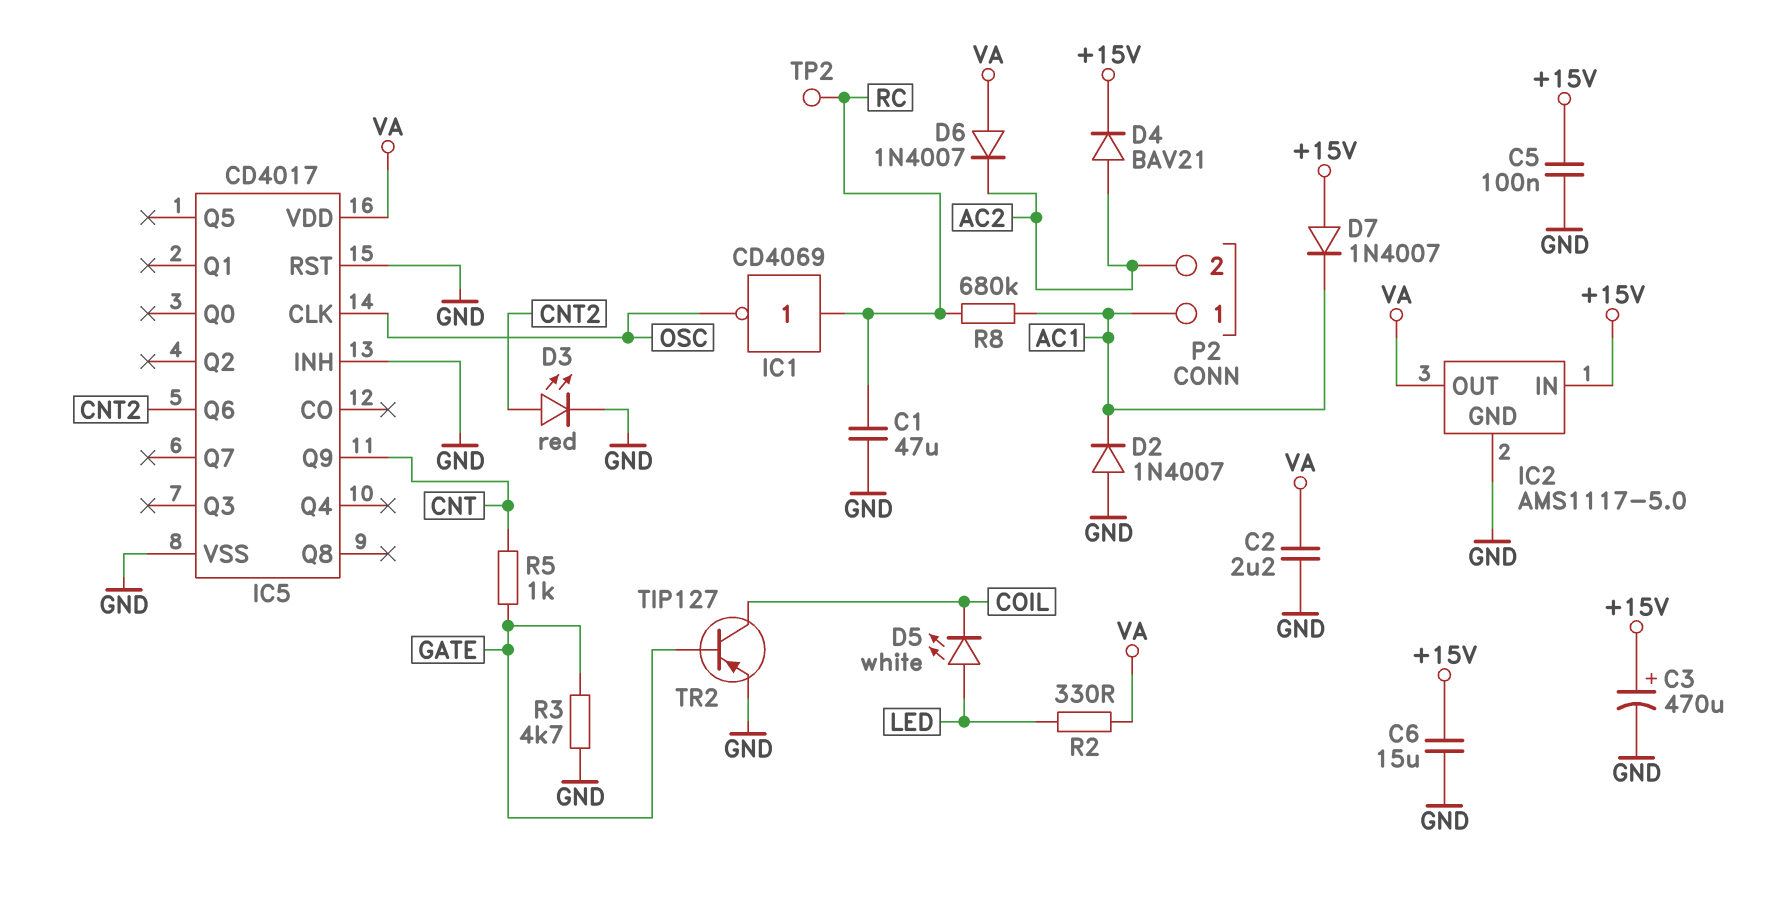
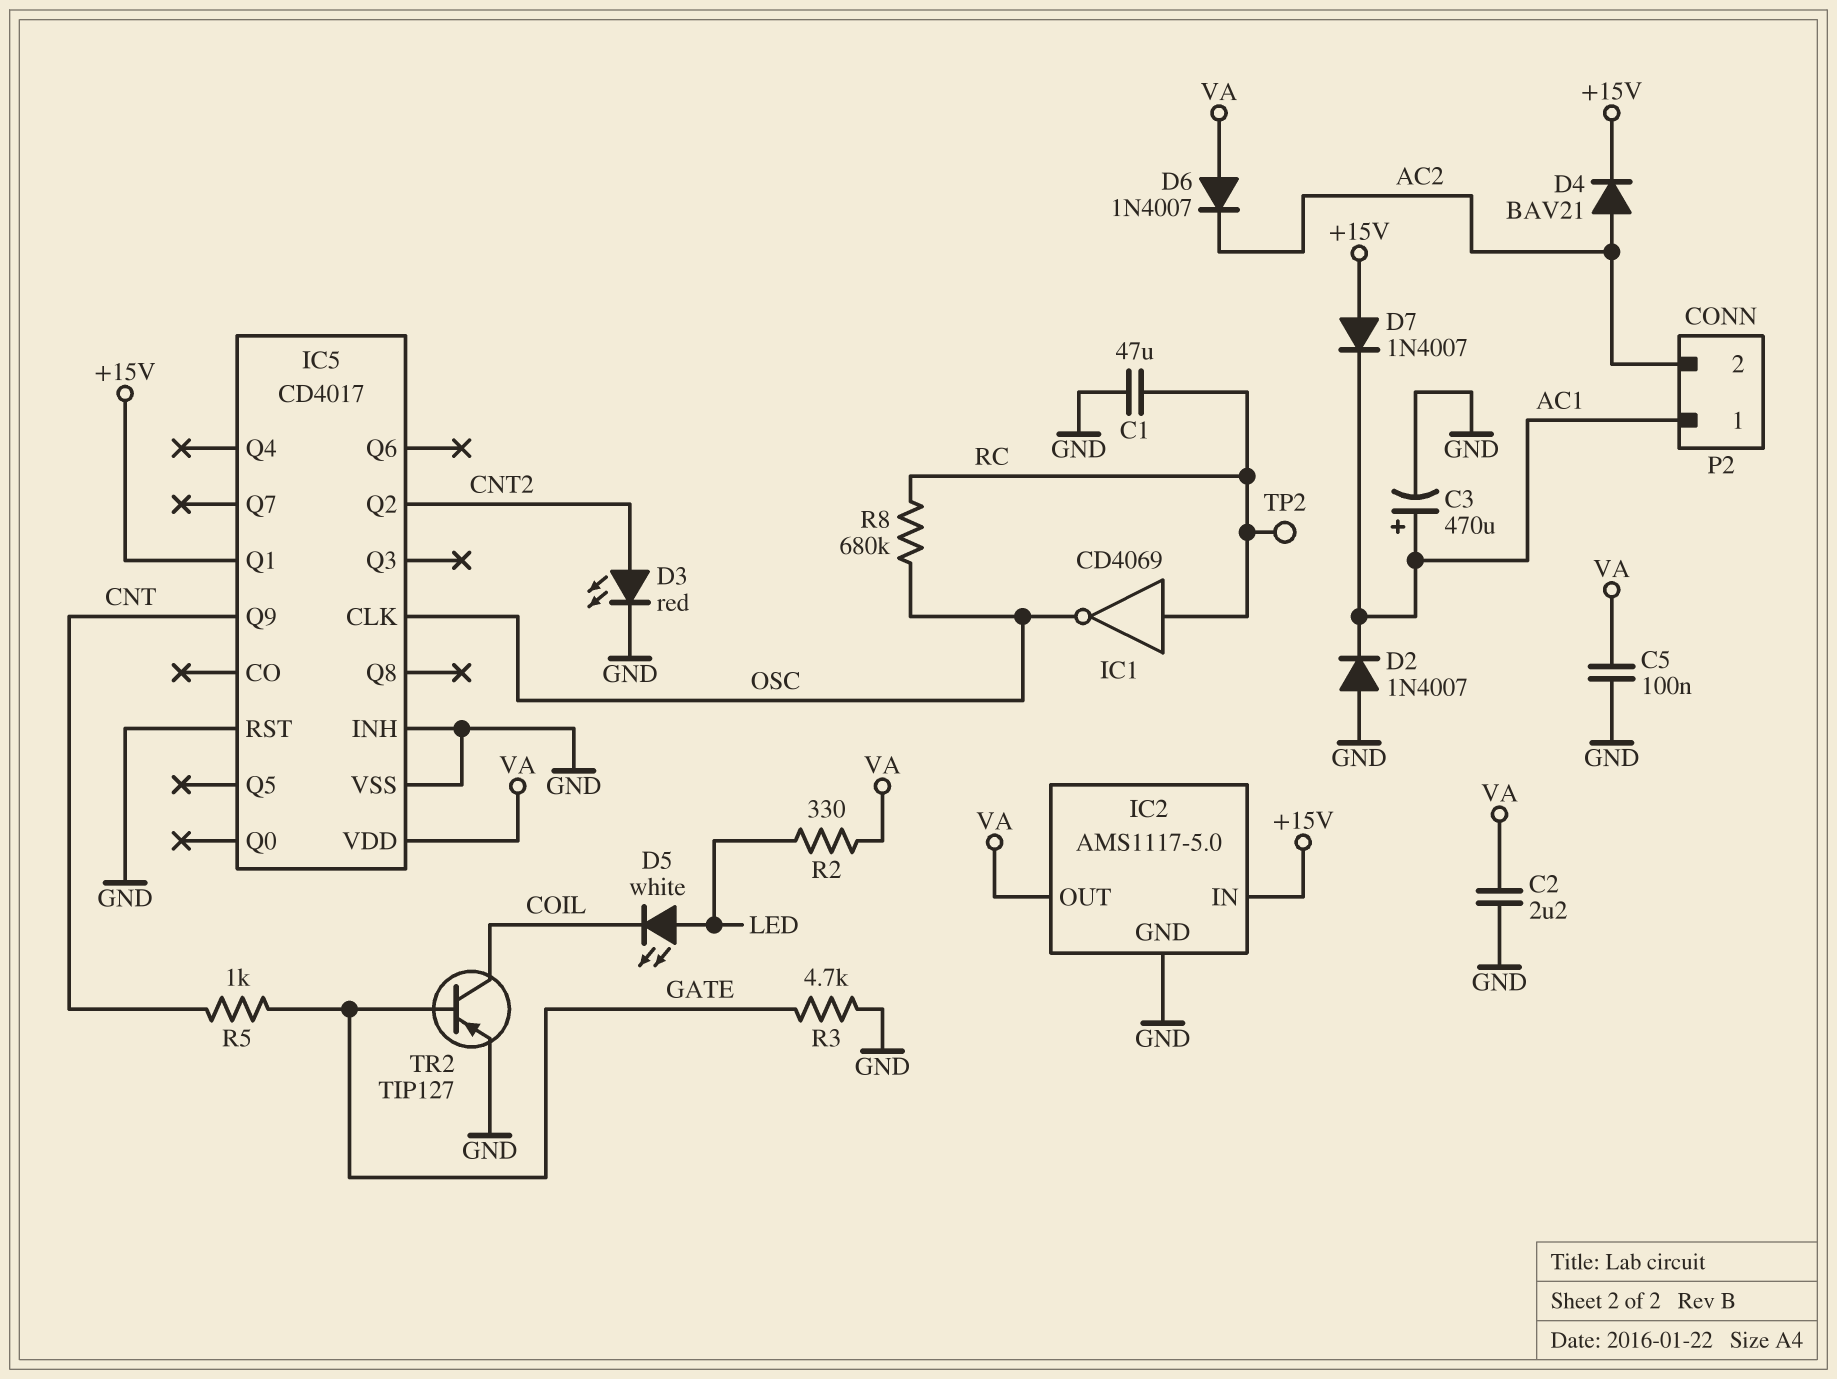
C3: 470uF (plus +15V, minus GND) -> 470uF (plus AC1, minus GND)
C5: 100nF (+15V, GND) -> 100nF (GND, VA)
C6: 15uF (+15V, GND) -> none
IC5 pin Q1: none -> +15V
IC5 pin Q2: none -> CNT2
IC5 pin Q6: CNT2 -> none
R8: 680k (AC1, RC) -> 680k (OSC, RC)

